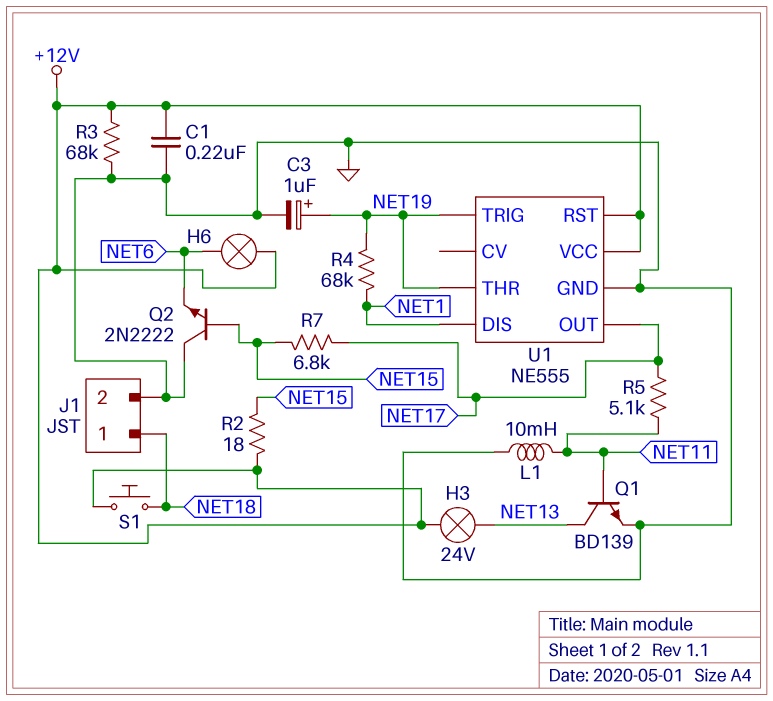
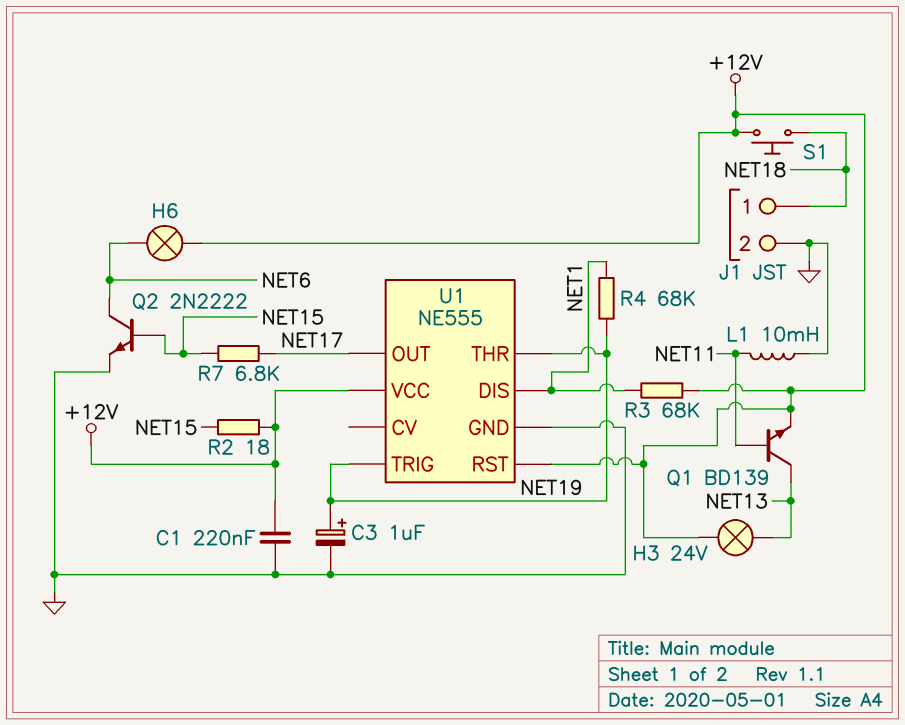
Q1: NPN BD139 (B NET11, C NET13, E GND) -> NPN BD139 (B NET11, C NET13, E +12V)
Q2: NPN 2N2222 (B NET15, C GND, E NET6) -> NPN 2N2222 (B NET15, C NET6, E GND)
R3: 68k (+12V, GND) -> 68k (+12V, NET1)
R5: 5.1k (NET11, NET17) -> none

